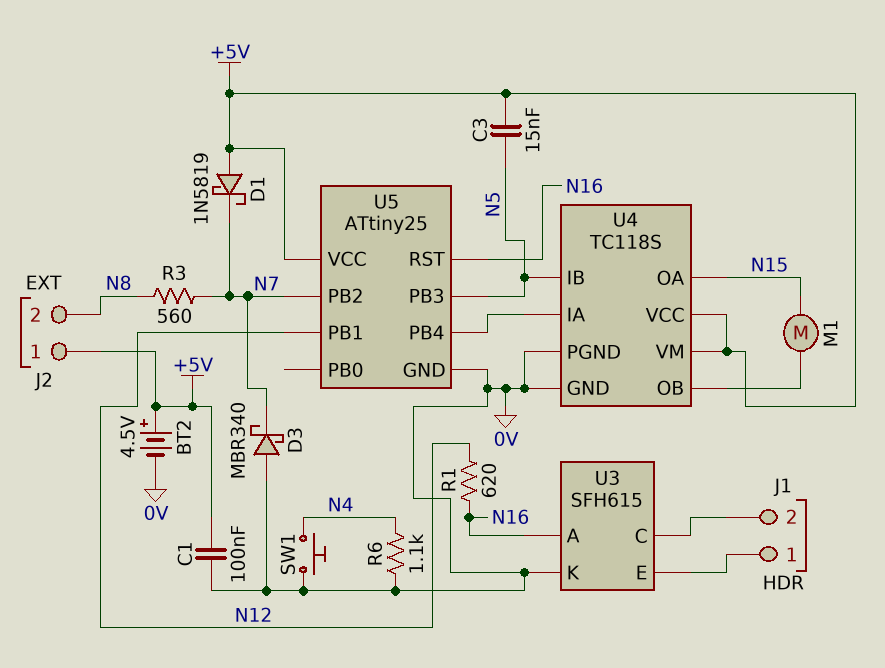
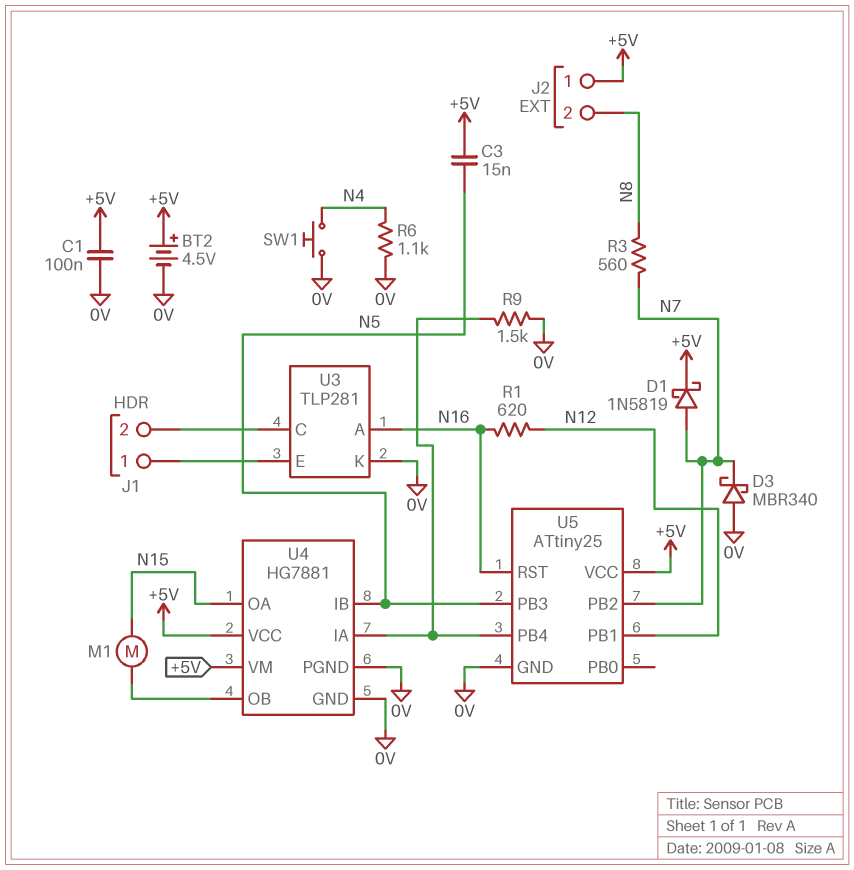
D1: schottky 1N5819 (A +5V, K N7) -> schottky 1N5819 (A N7, K +5V)
R9: none -> 1.5k (0V, U4/IA)
U3: SFH615 -> TLP281
U4: TC118S -> HG7881

